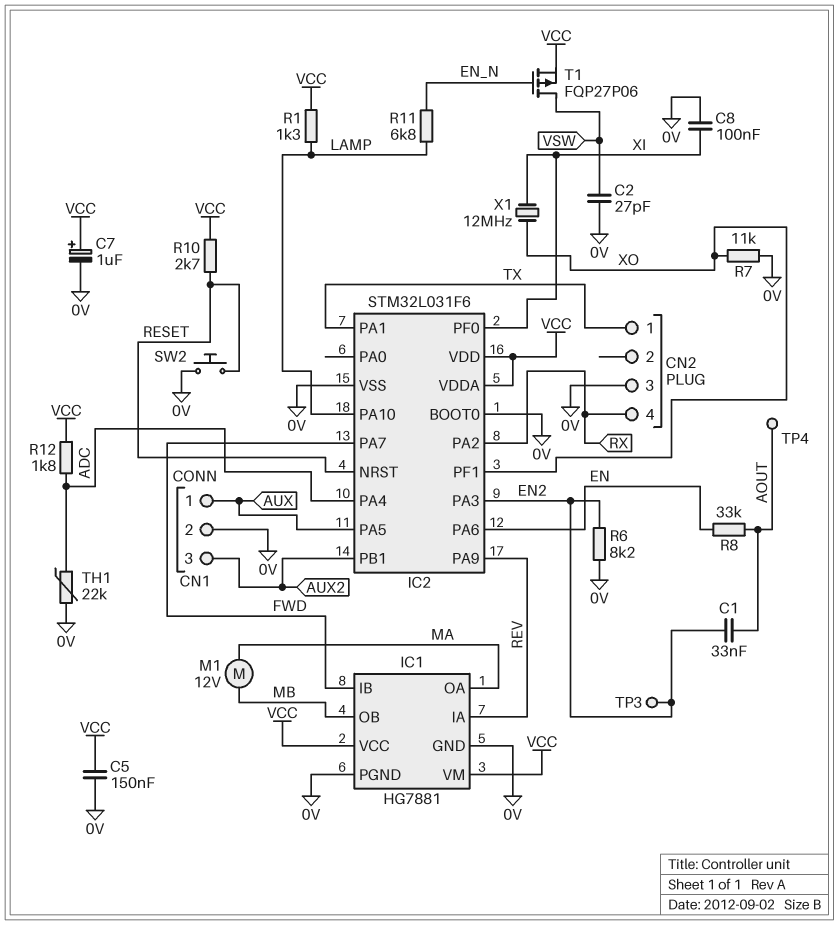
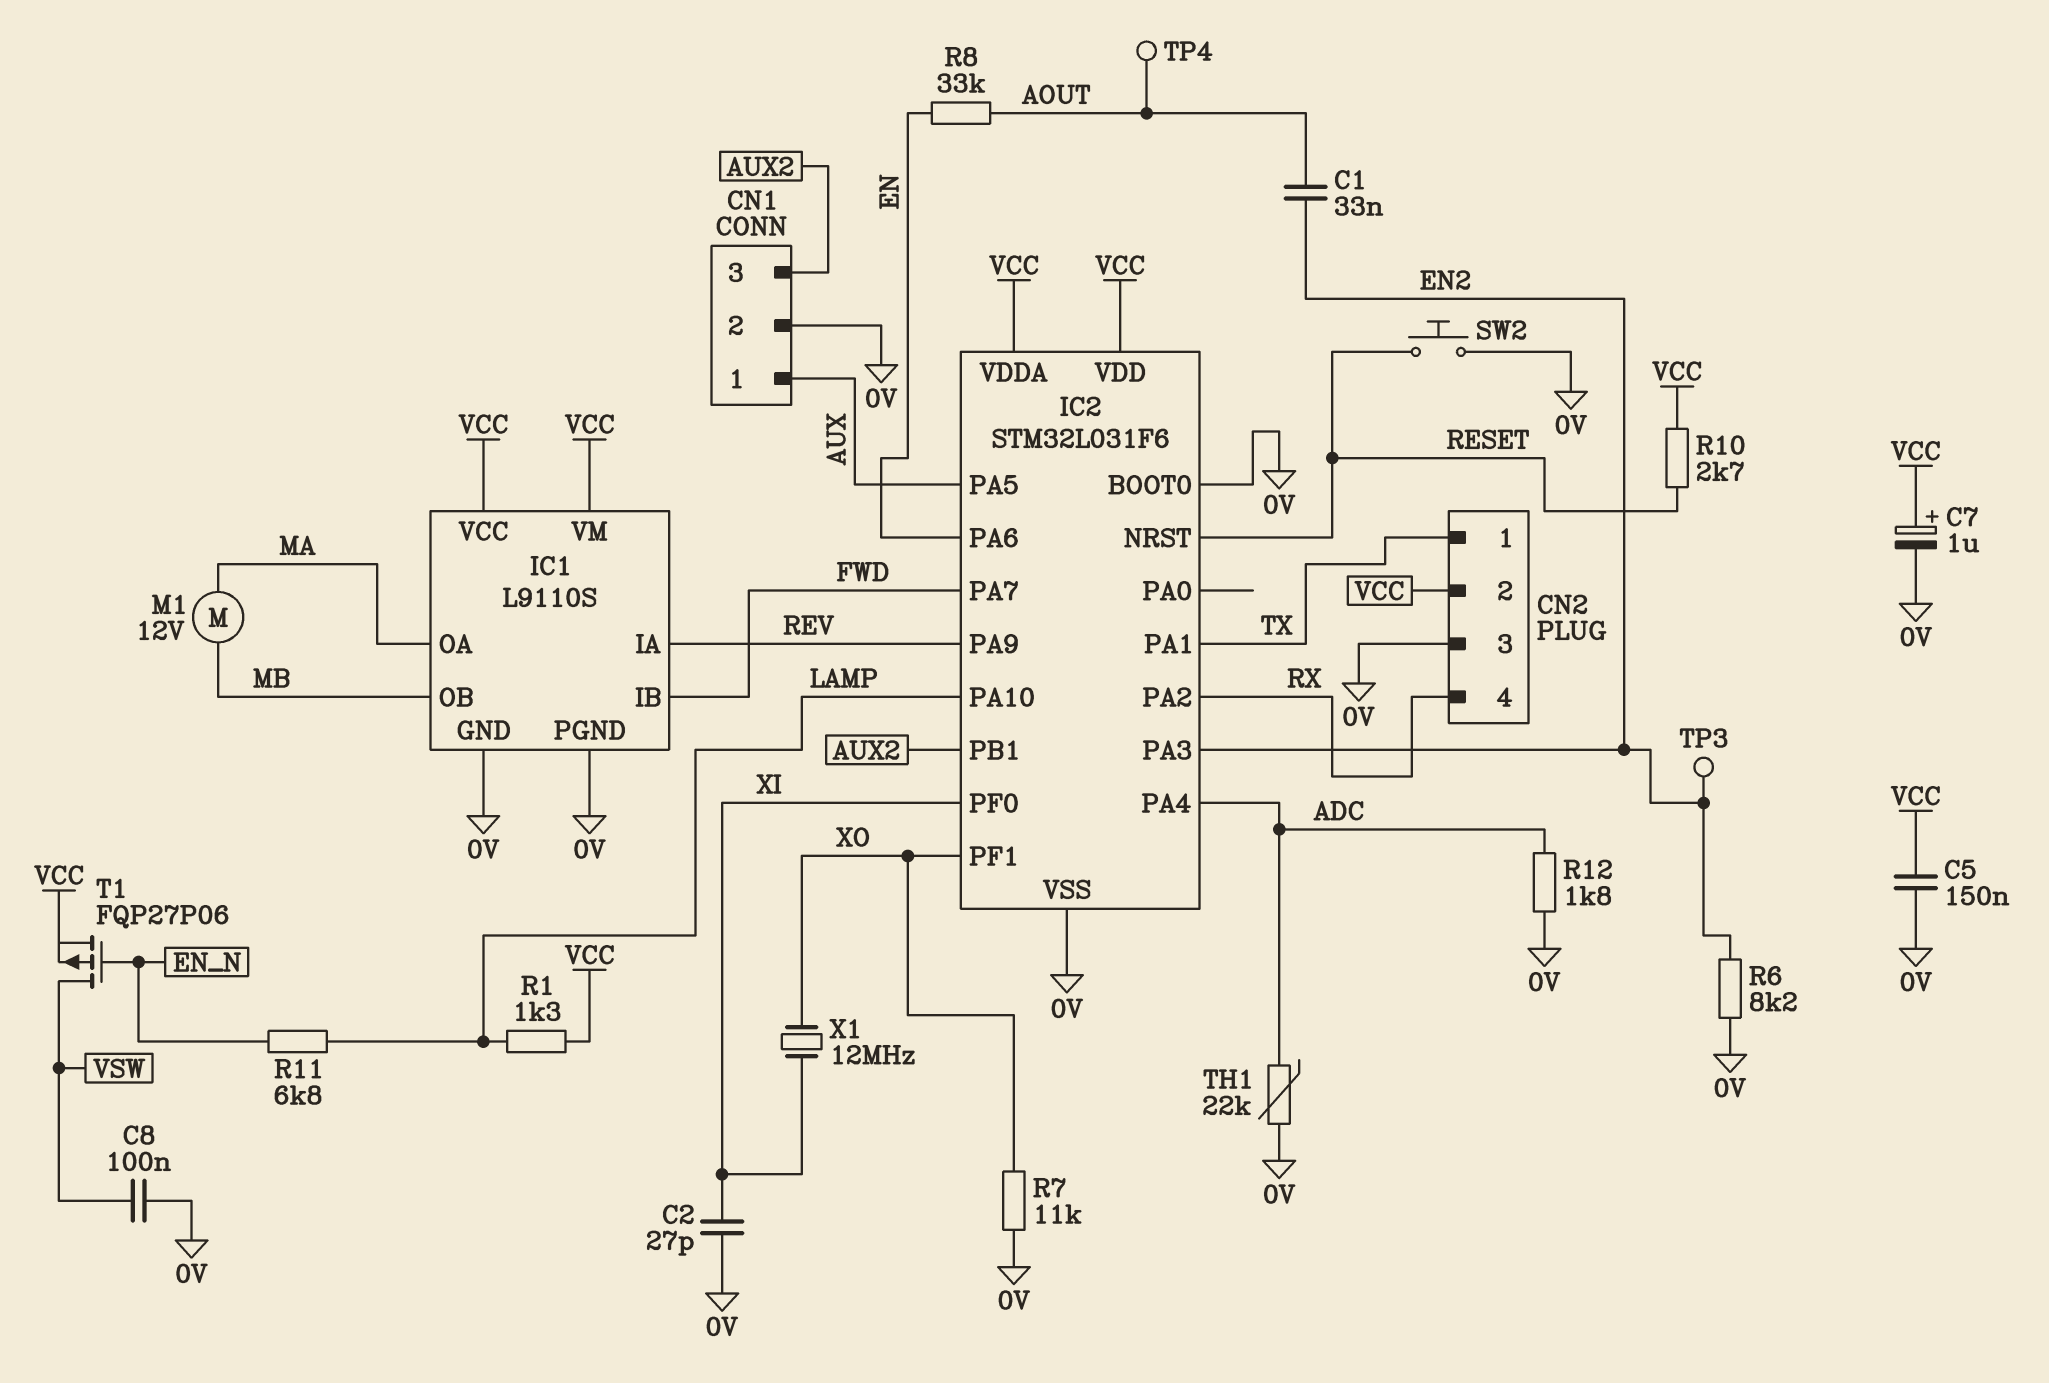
C2: 27pF (0V, VSW) -> 27pF (0V, XI)
C8: 100nF (0V, XI) -> 100nF (0V, VSW)
CN2 pin 2: none -> VCC
IC1: HG7881 -> L9110S
R12: 1.8k (ADC, VCC) -> 1.8k (0V, ADC)

